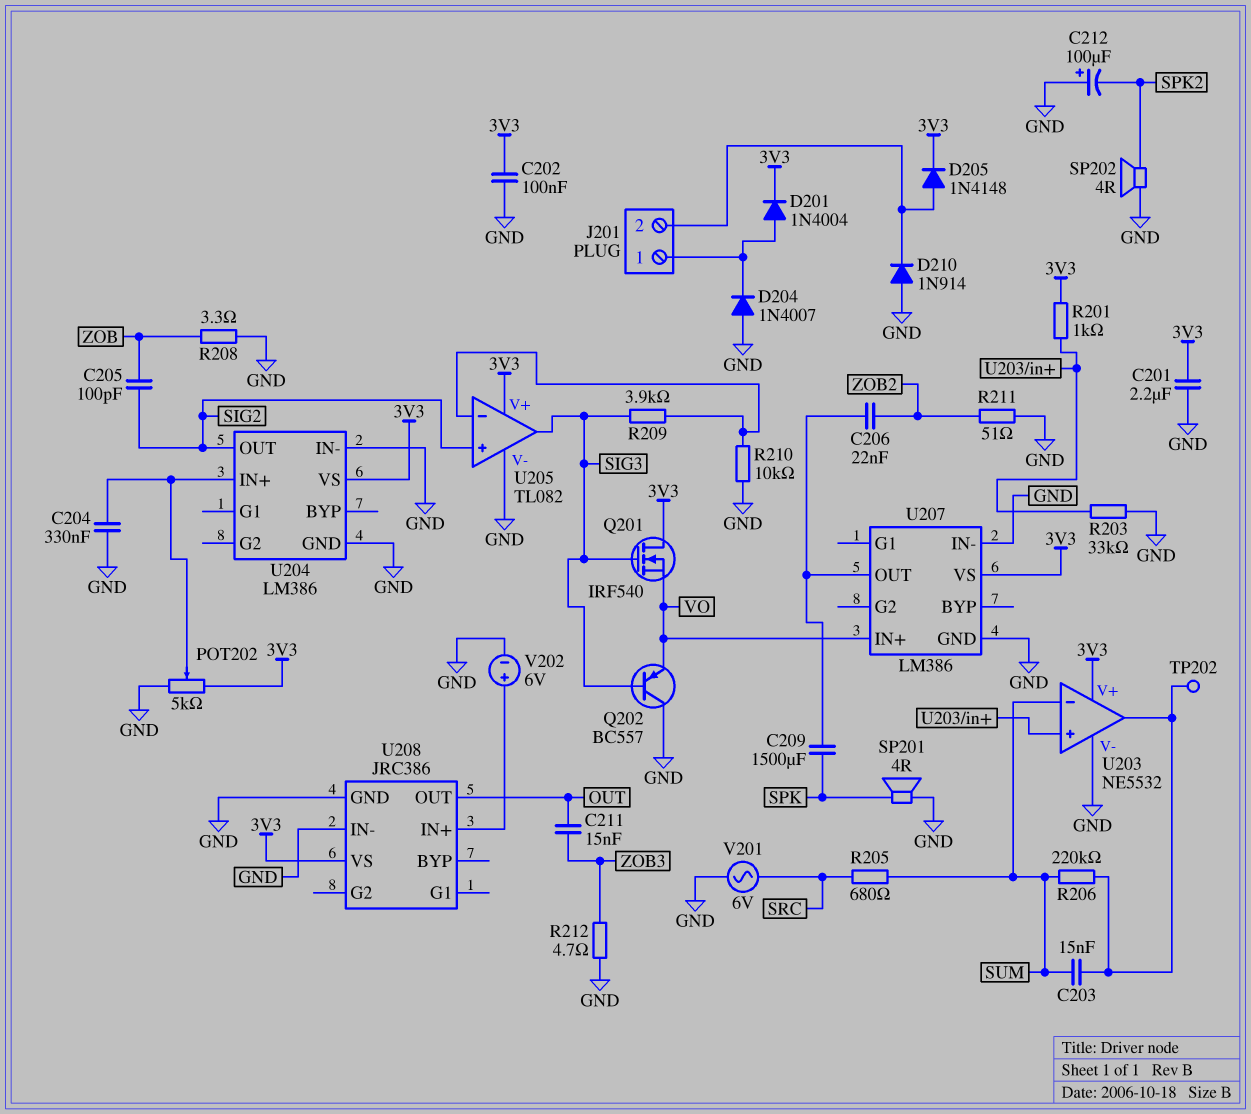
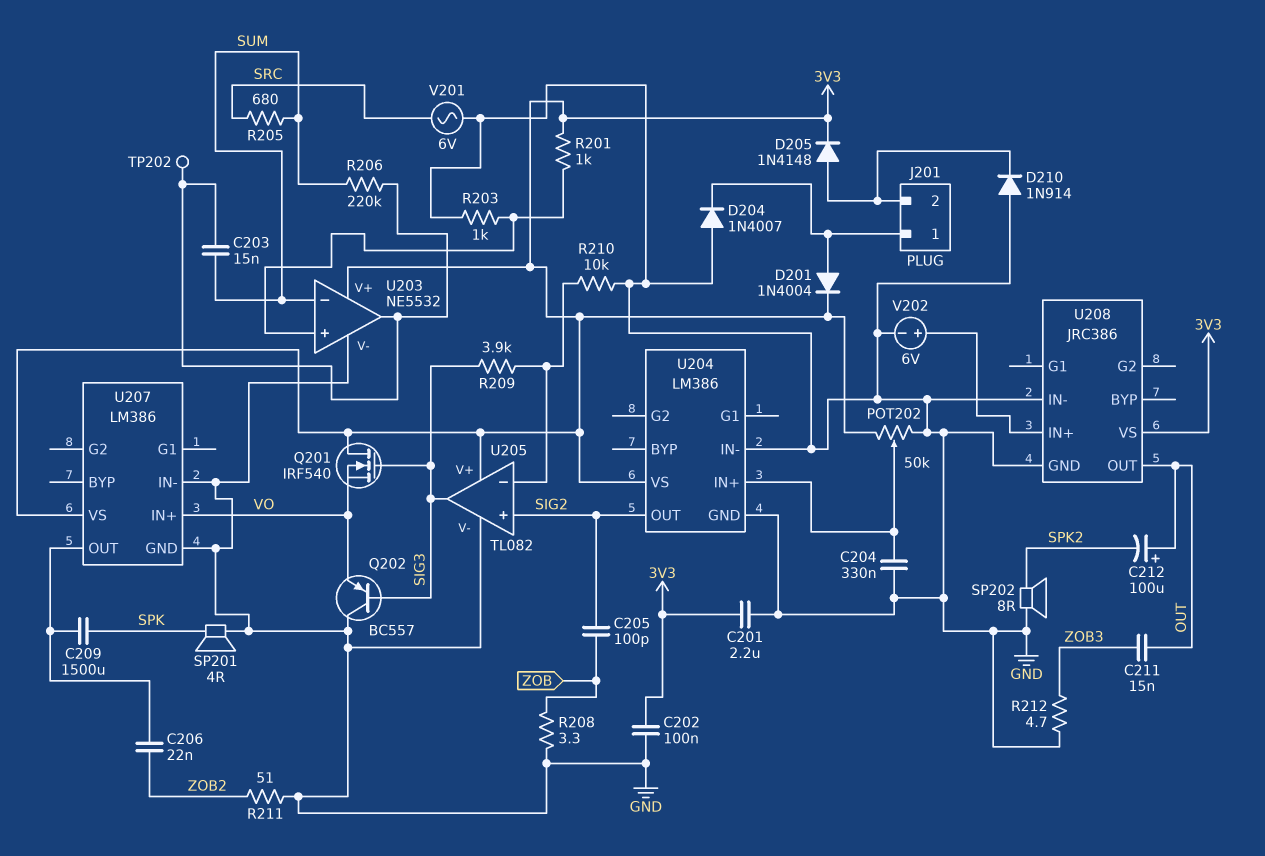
C212: 100uF (plus GND, minus SPK2) -> 100uF (plus OUT, minus SPK2)
POT202: 5k (3V3, GND, wiper U204/IN+) -> 50k (3V3, GND, wiper U204/IN+)
R203: 33k (GND, U203/in+) -> 1k (GND, U203/in+)
SP202: speaker 4R (GND, SPK2) -> speaker 8R (GND, SPK2)

